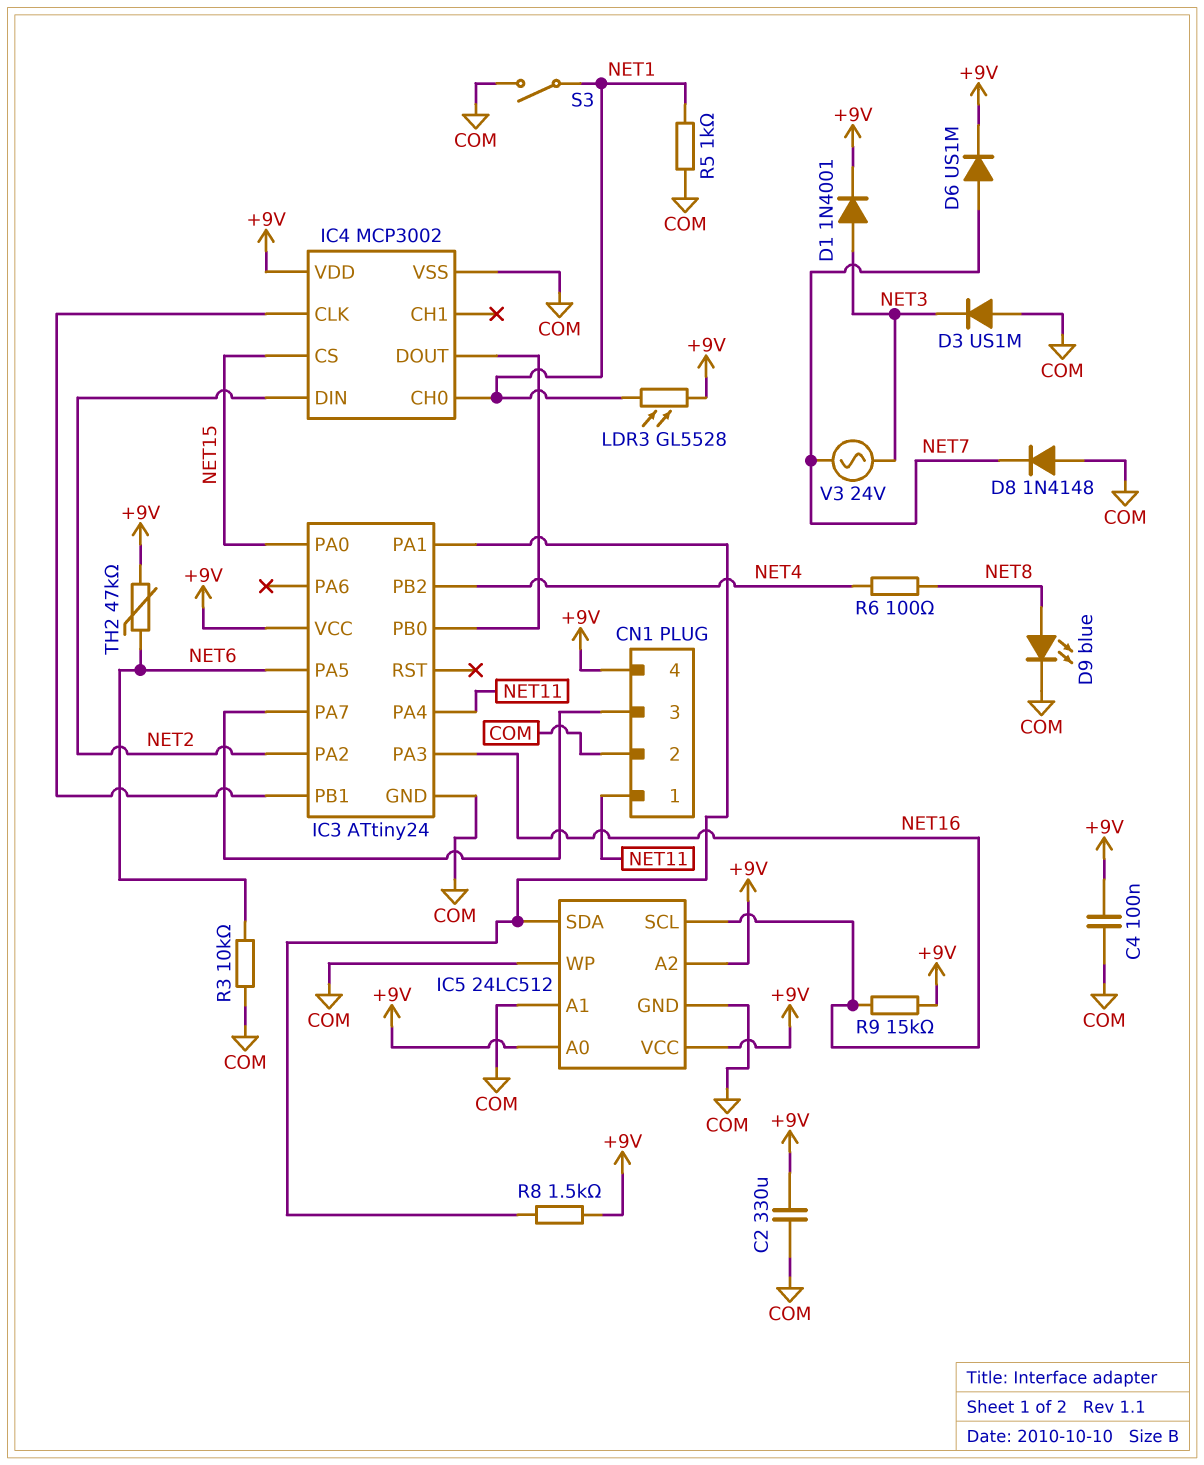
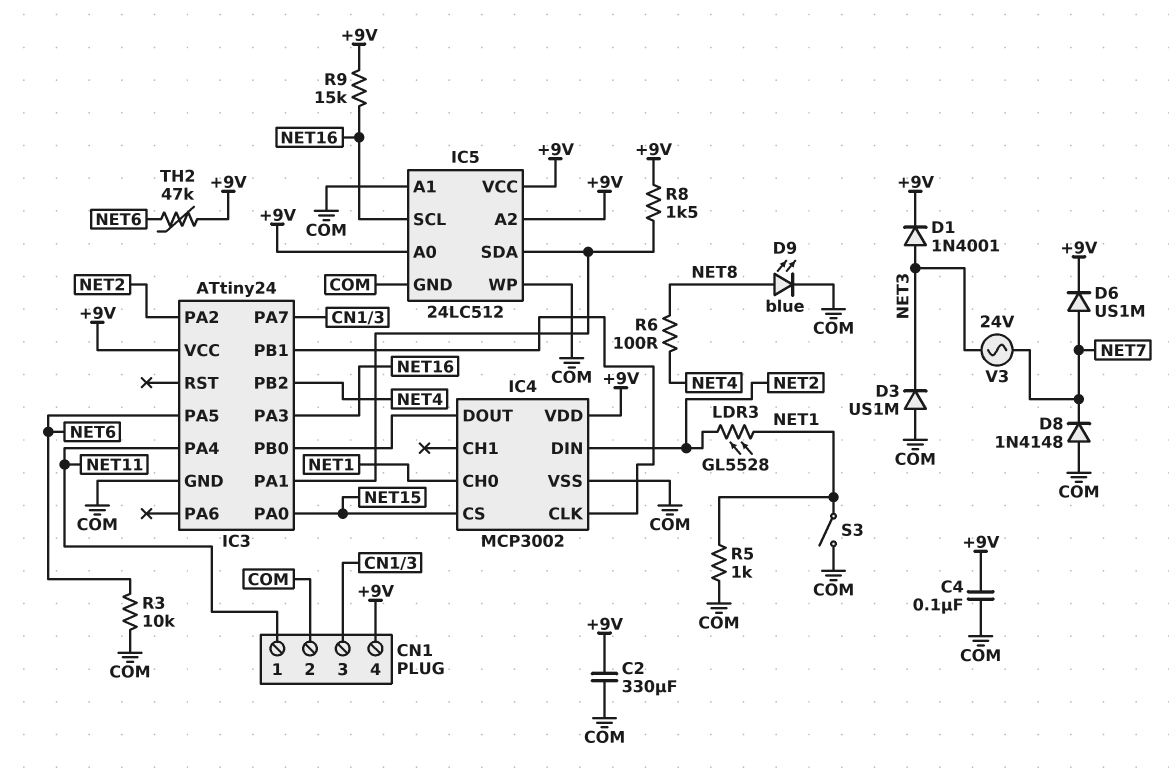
LDR3: GL5528 (+9V, NET1) -> GL5528 (NET1, NET2)

